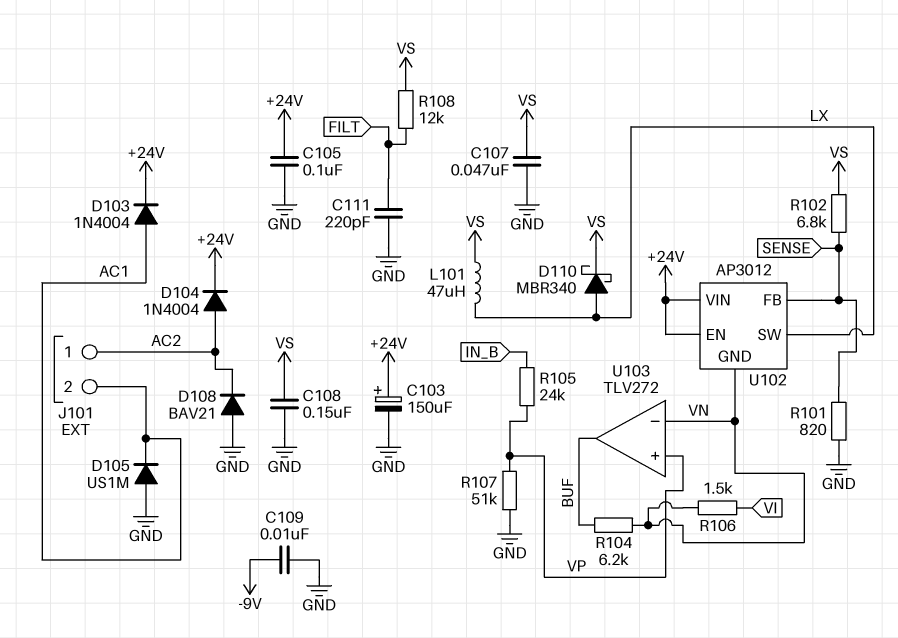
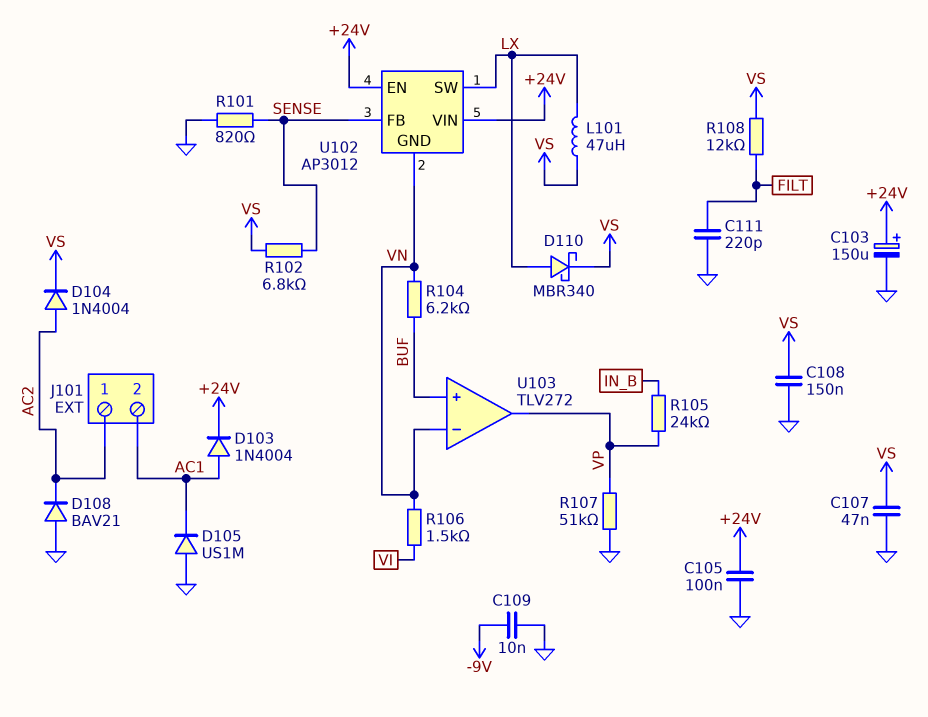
D104: diode 1N4004 (A AC2, K +24V) -> diode 1N4004 (A AC2, K VS)
U103 pin in+: VP -> BUF
U103 pin out: BUF -> VP

